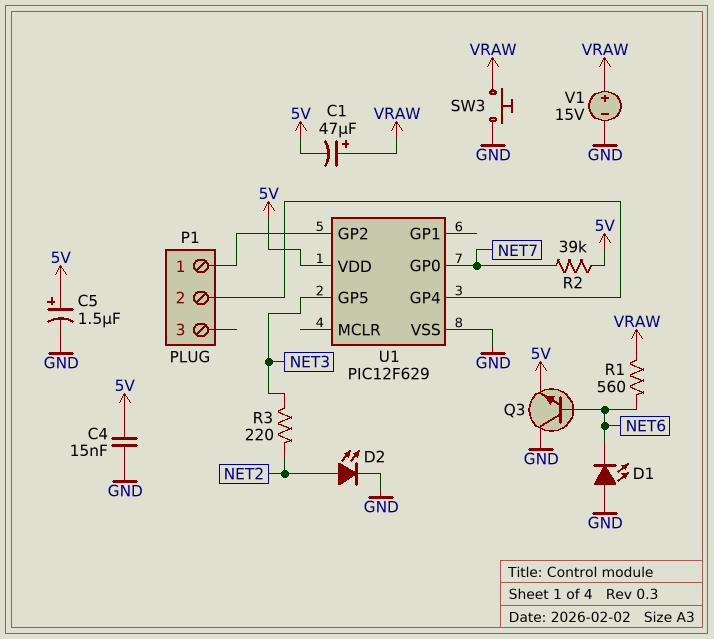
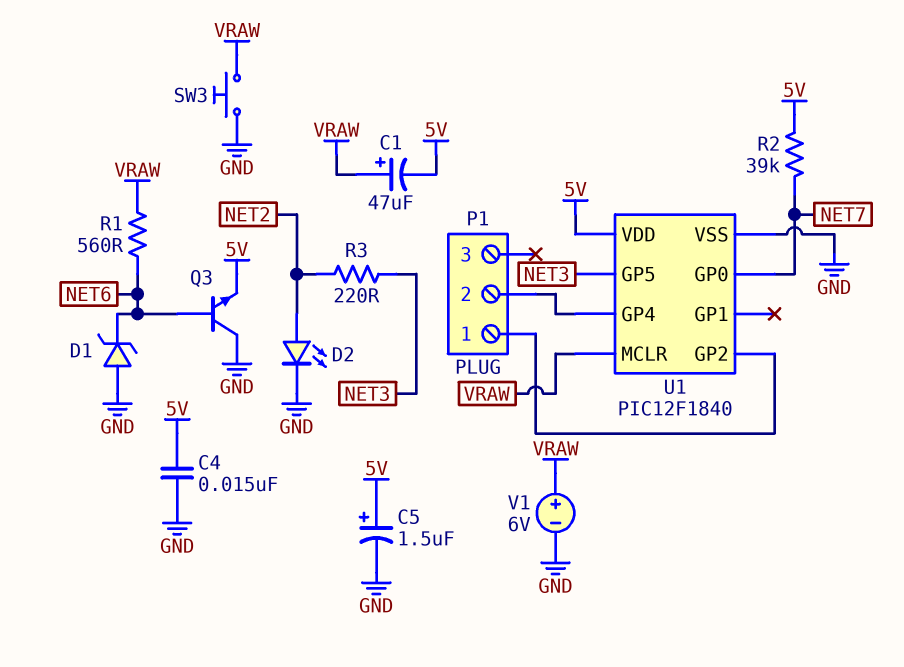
D1: LED (A GND, K NET6) -> zener (A GND, K NET6)
U1: PIC12F629 -> PIC12F1840
U1 pin MCLR: none -> VRAW
V1: 15V (plus VRAW, minus GND) -> 6V (plus VRAW, minus GND)

